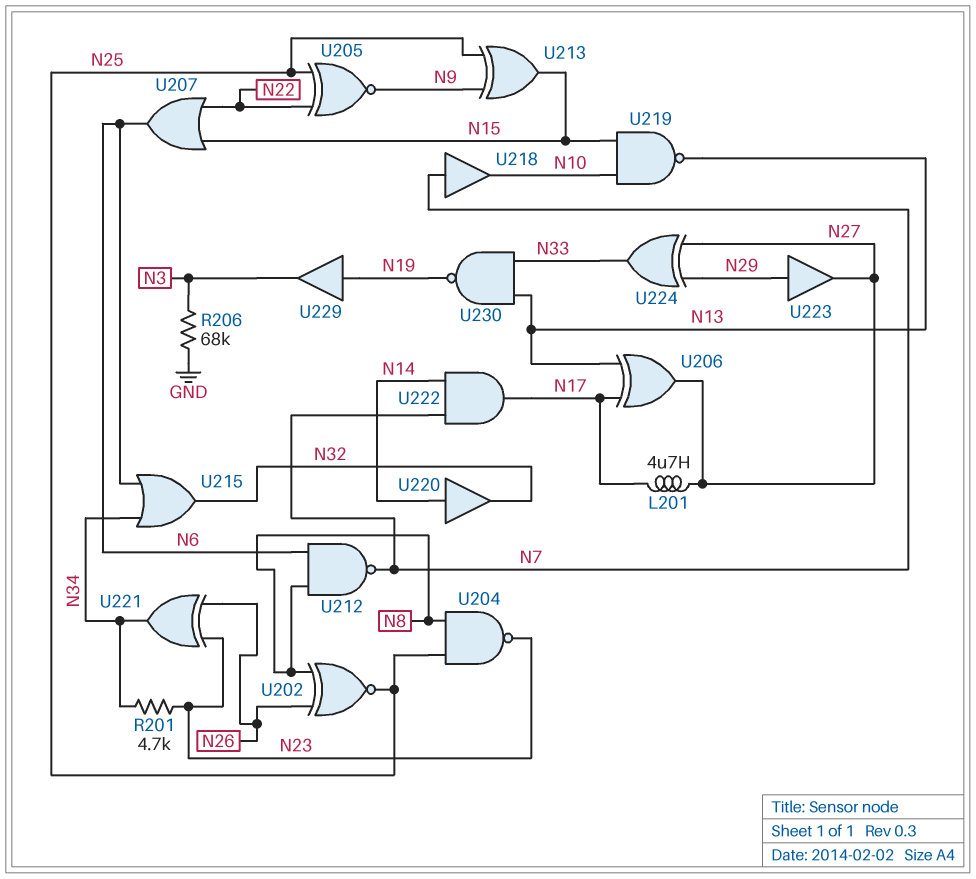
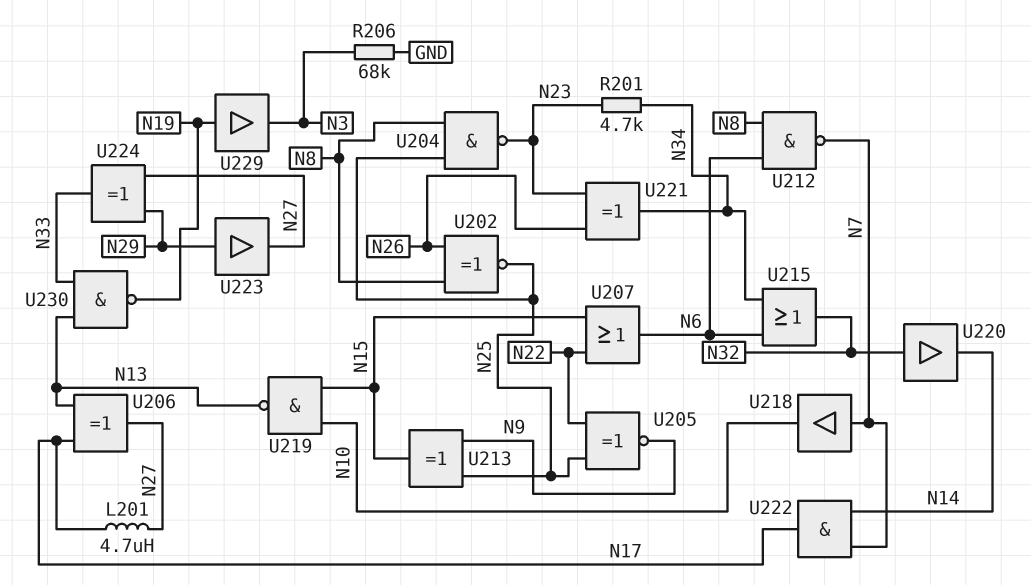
U220: buffer (in N14, out N32) -> buffer (in N32, out N14)

